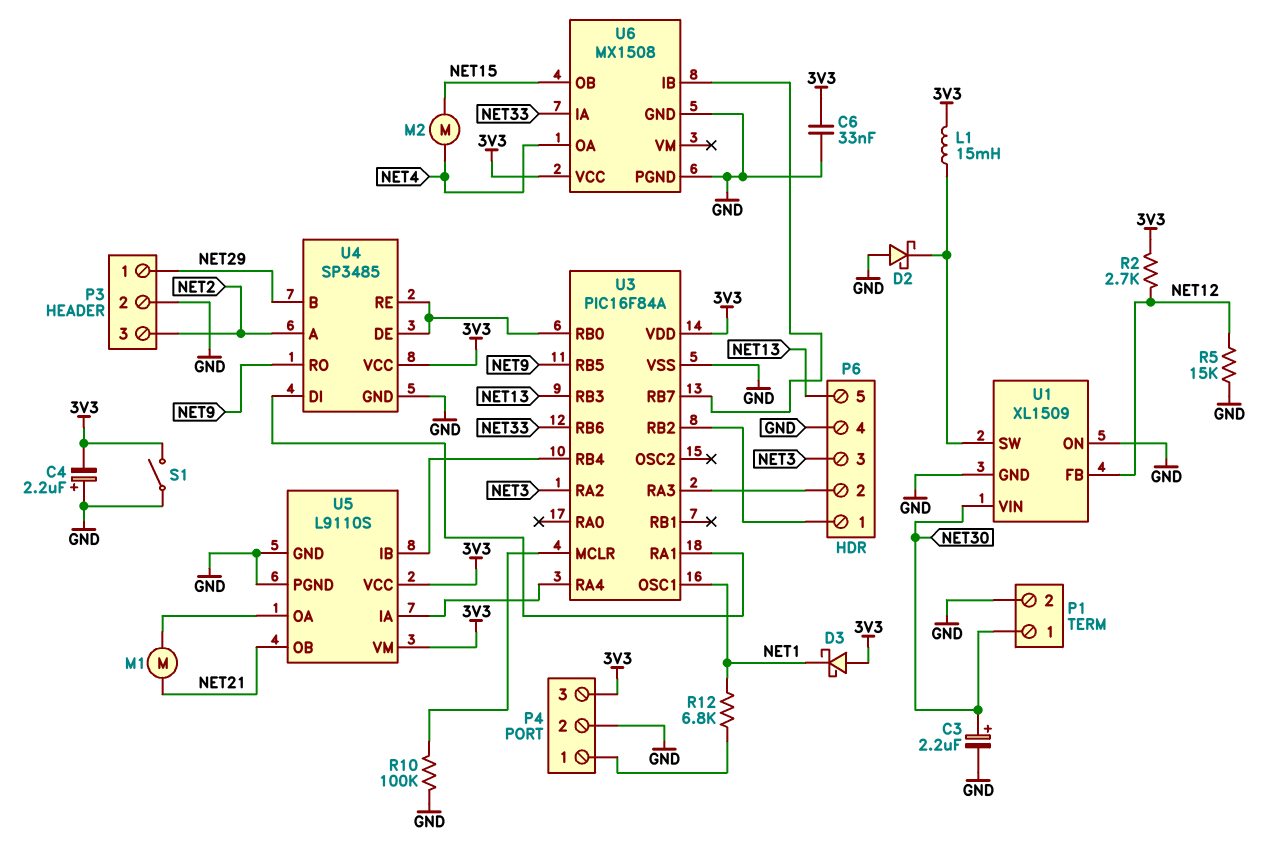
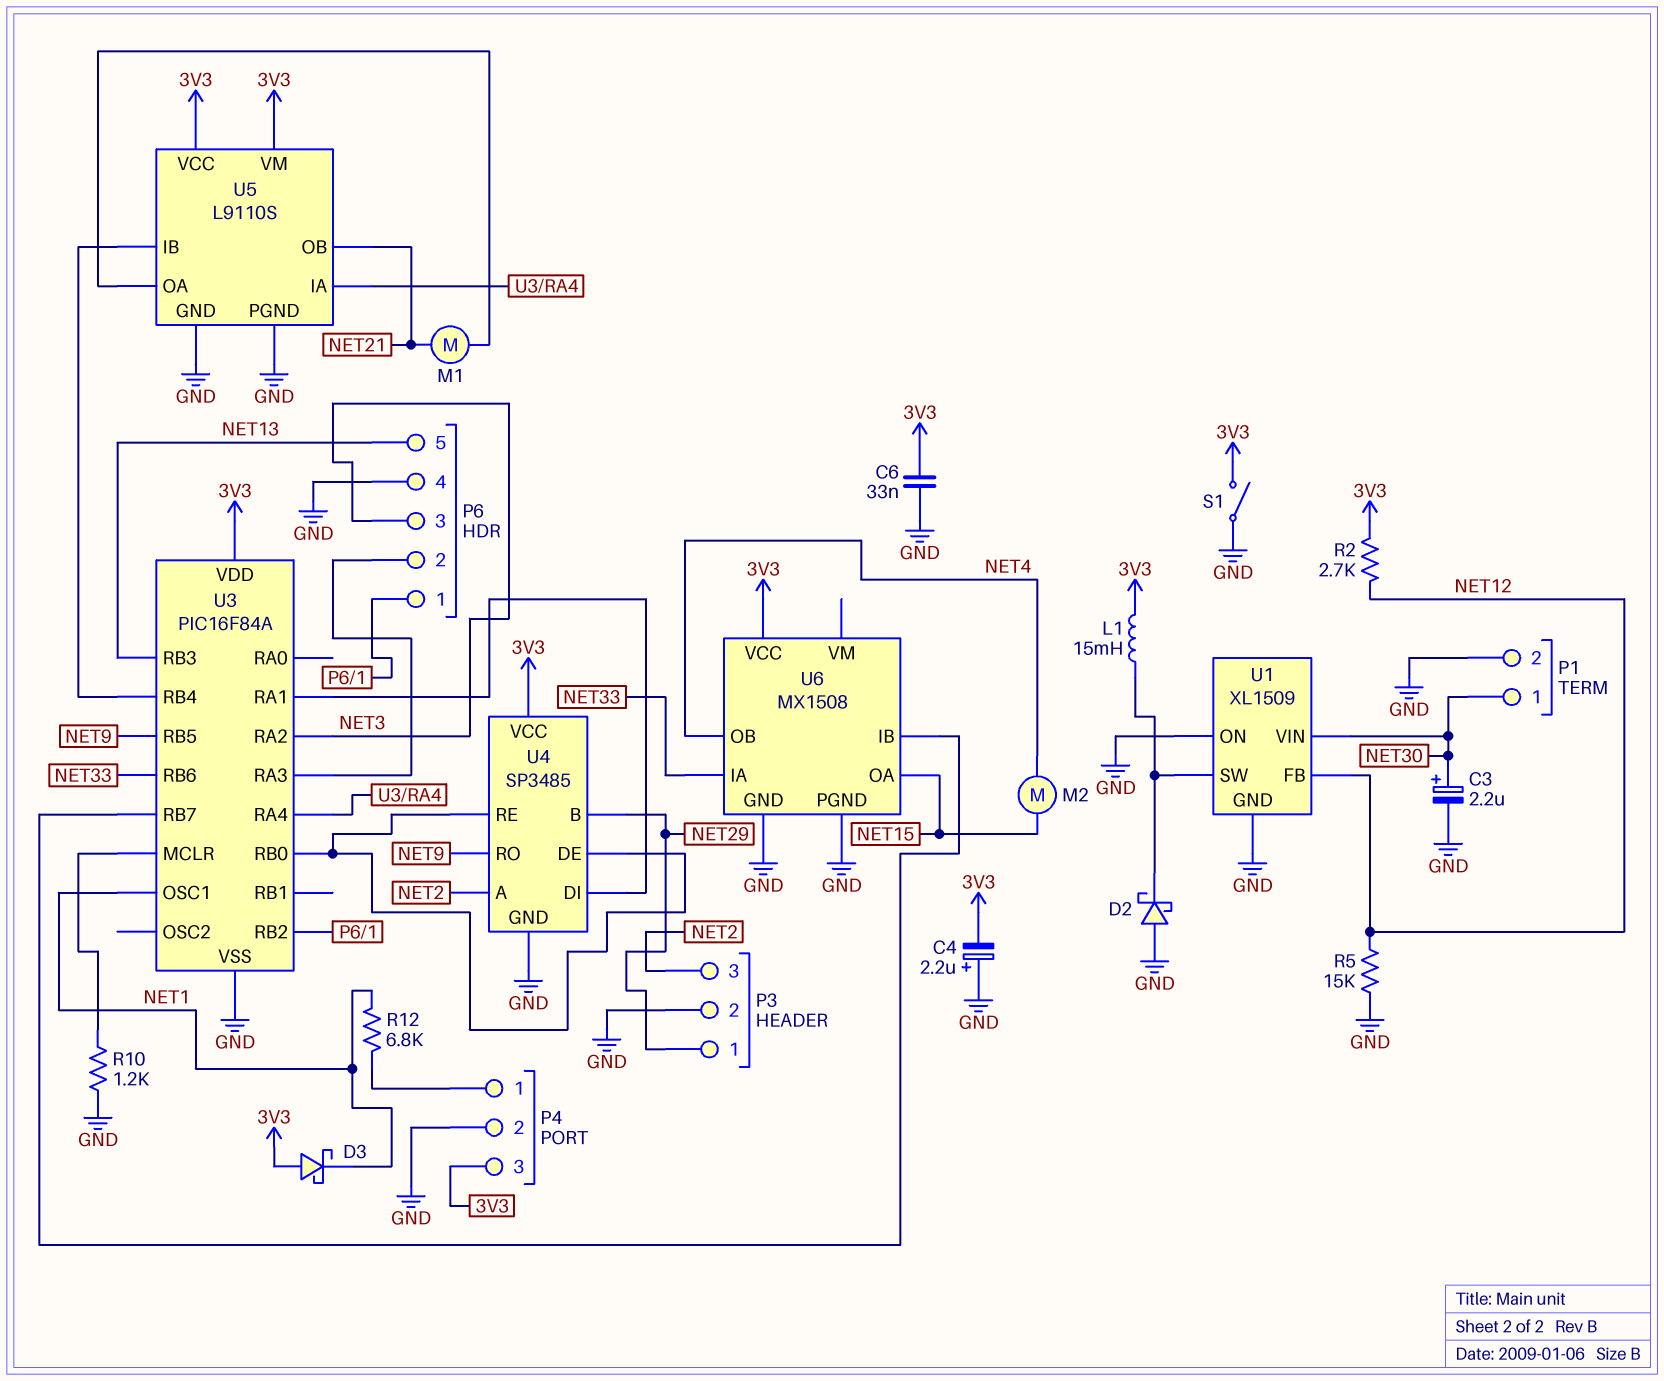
R10: 100k (GND, U3/MCLR) -> 1.2k (GND, U3/MCLR)
U6 pin OA: NET4 -> NET15
U6 pin OB: NET15 -> NET4

